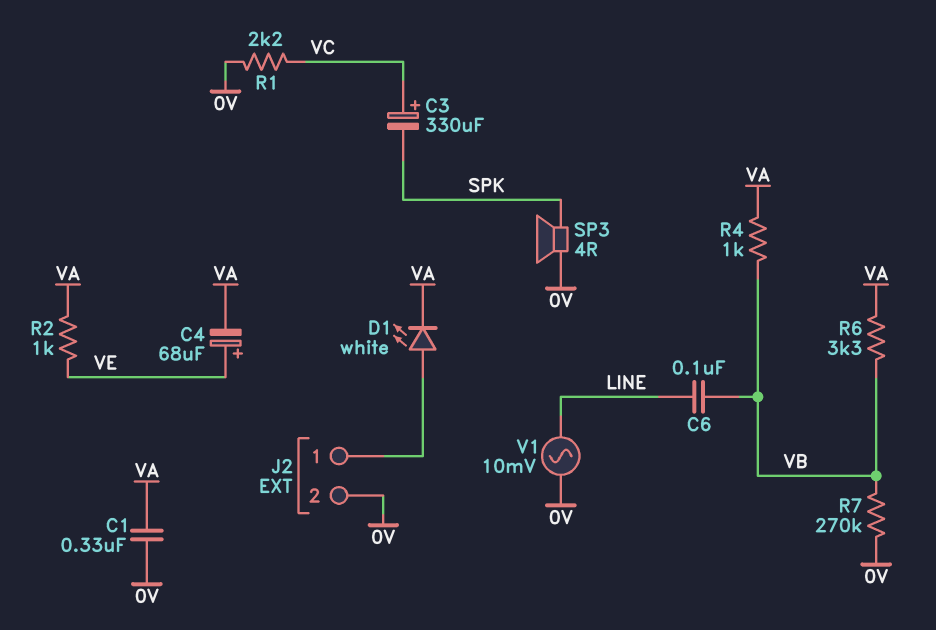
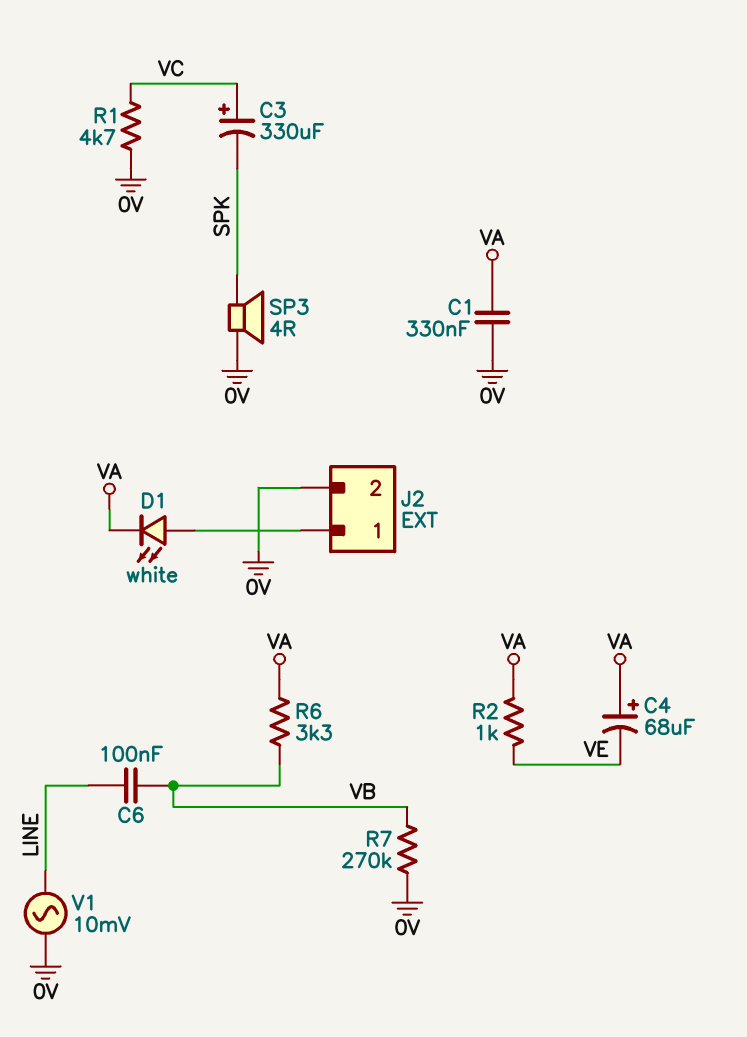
C4: 68uF (plus VE, minus VA) -> 68uF (plus VA, minus VE)
R1: 2.2k (0V, VC) -> 4.7k (0V, VC)
R4: 1k (VA, VB) -> none

